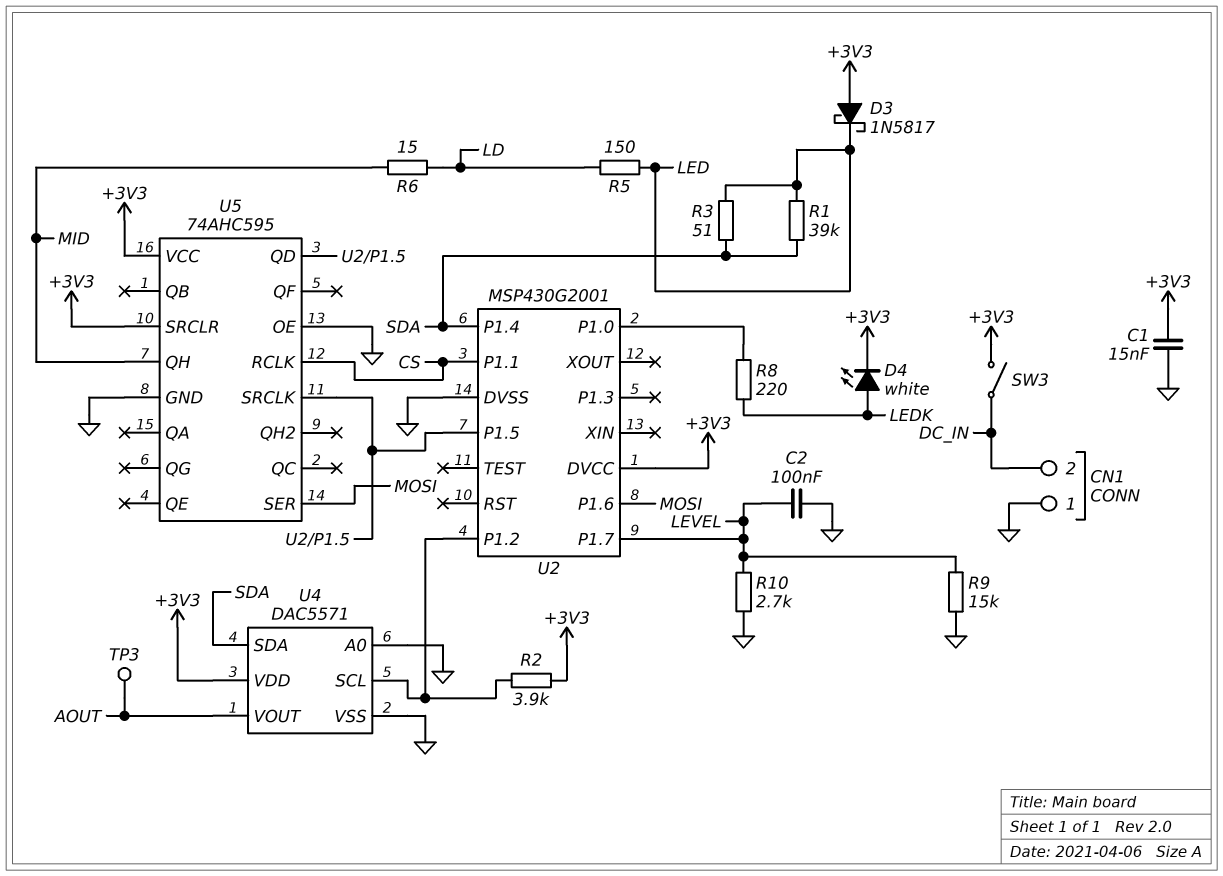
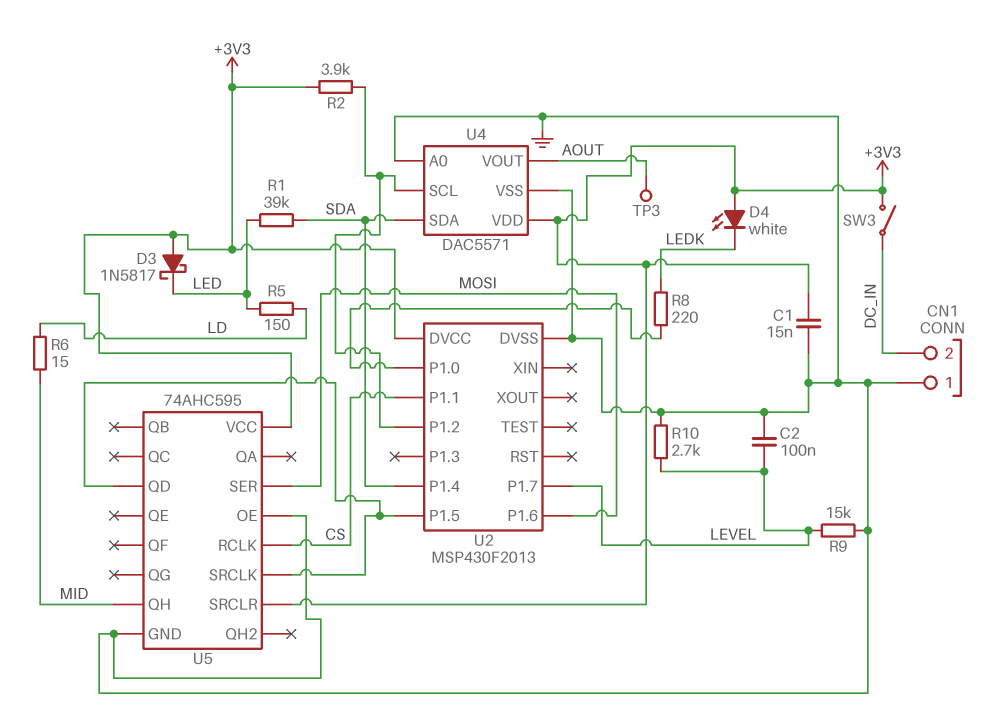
D4: LED white (A LEDK, K +3V3) -> LED white (A +3V3, K LEDK)
R3: 51 (LED, SDA) -> none
U2: MSP430G2001 -> MSP430F2013

